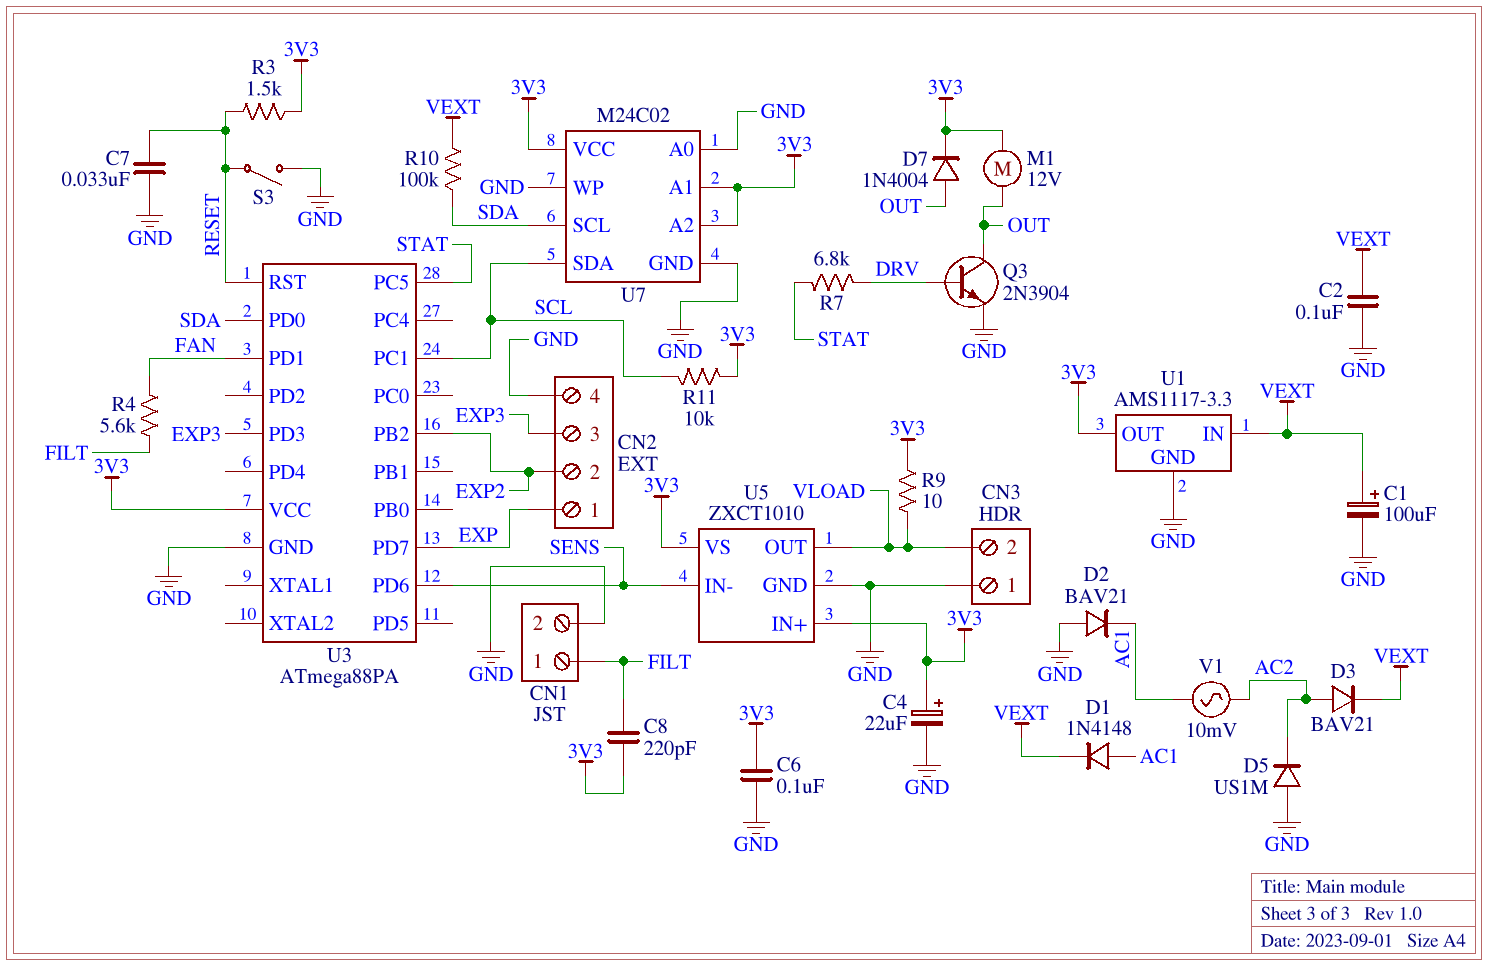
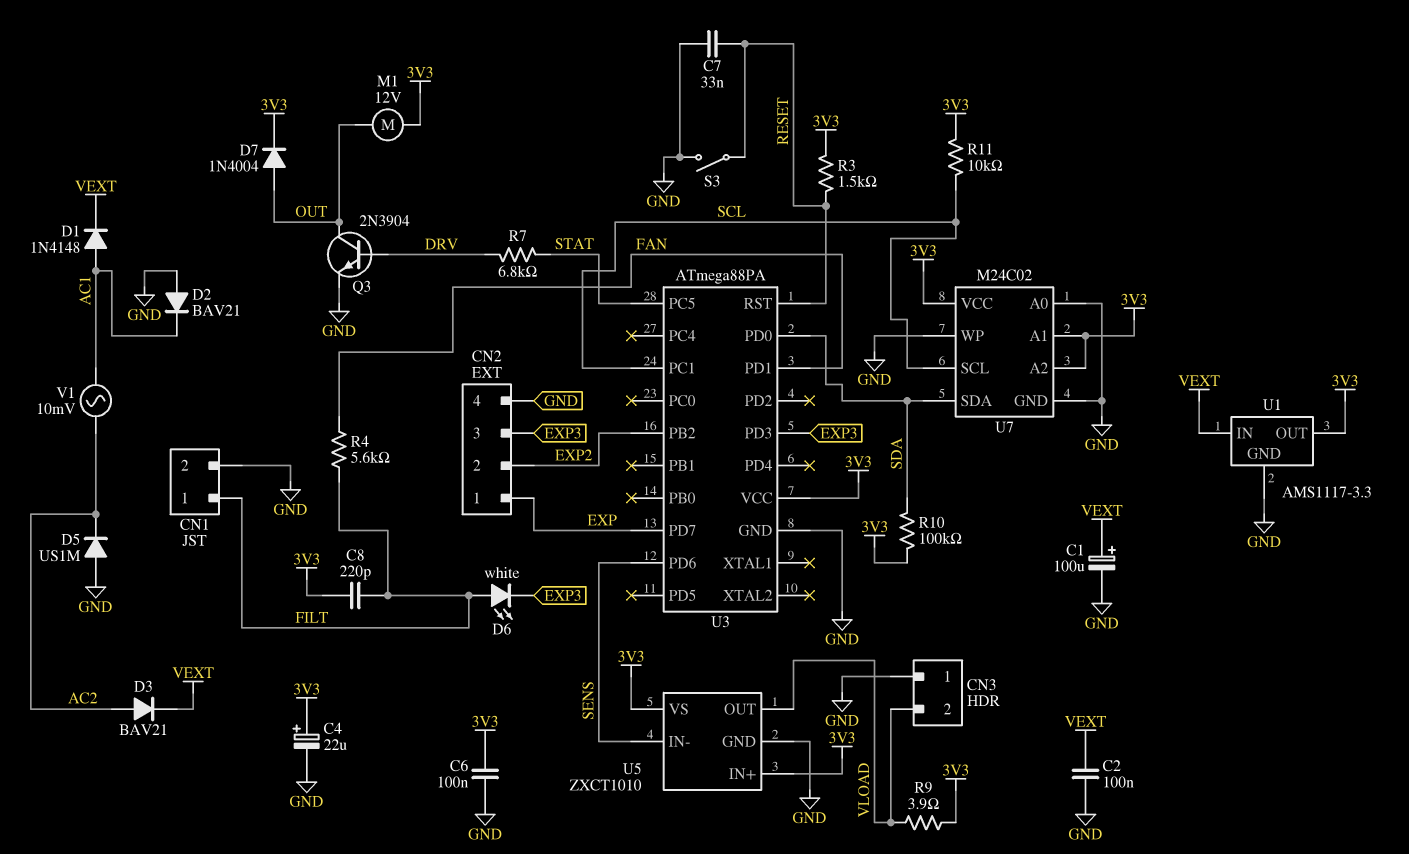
D6: none -> LED white (A FILT, K EXP3)
R9: 10 (3V3, VLOAD) -> 3.9 (3V3, VLOAD)
R10: 100k (SDA, VEXT) -> 100k (3V3, SDA)
U7 pin SCL: SDA -> SCL
U7 pin SDA: SCL -> SDA

